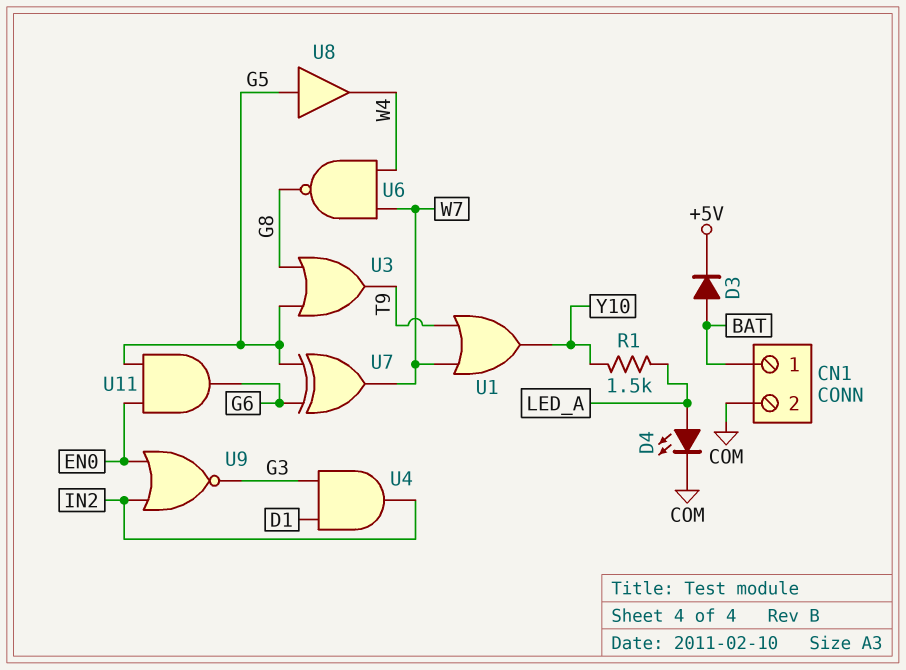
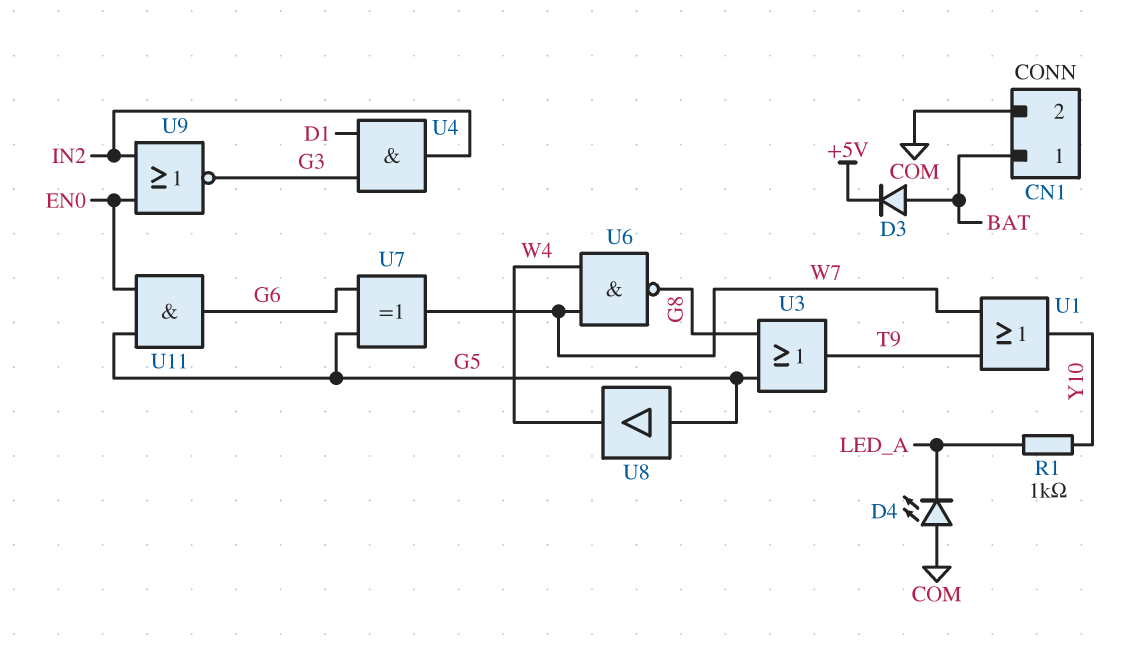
D4: LED (A LED_A, K COM) -> LED (A COM, K LED_A)
R1: 1.5k (LED_A, Y10) -> 1k (LED_A, Y10)

